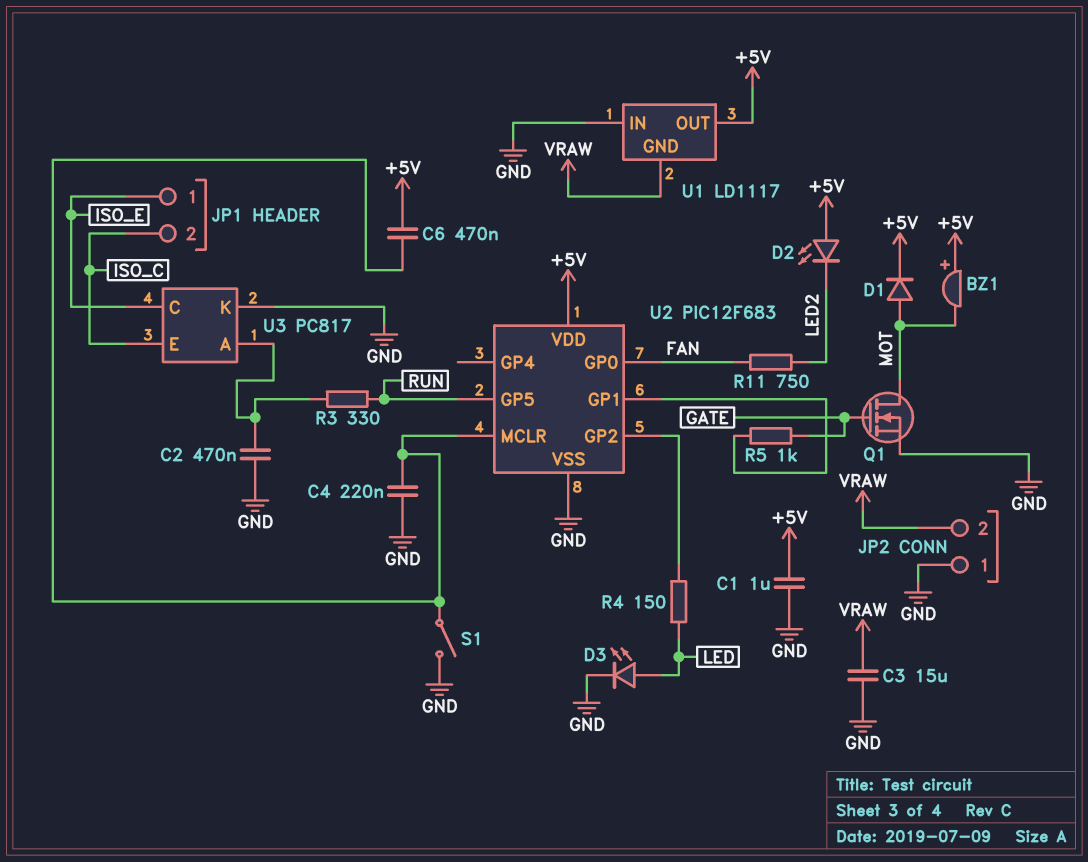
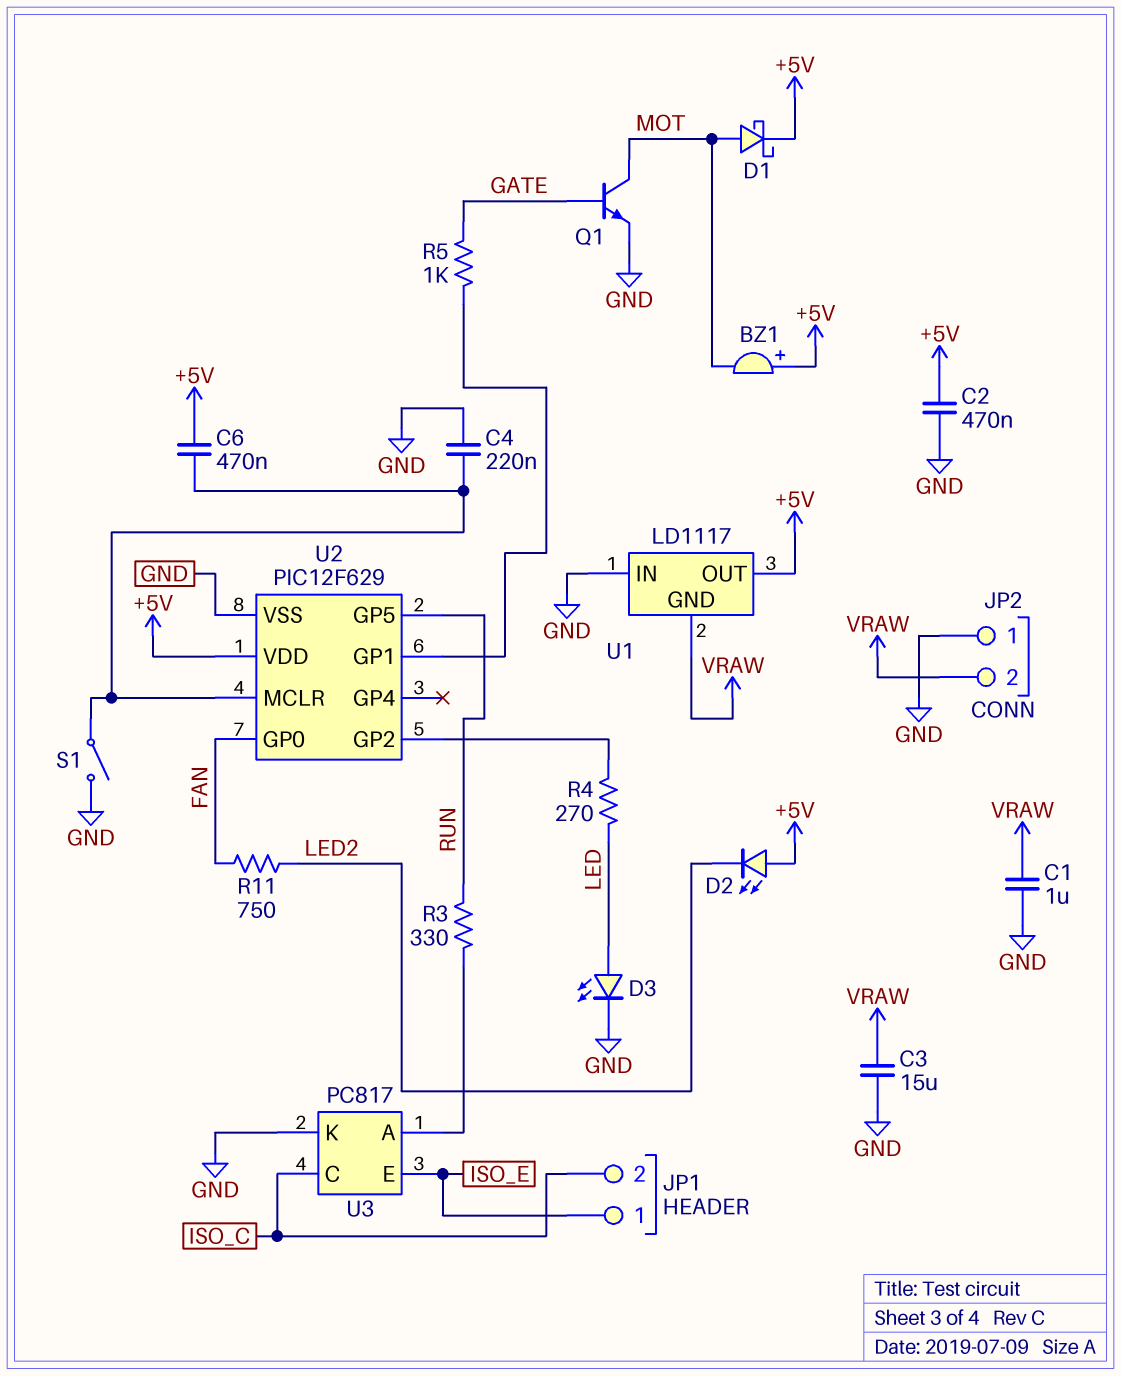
C1: 1uF (+5V, GND) -> 1uF (GND, VRAW)
C2: 470nF (GND, U3/A) -> 470nF (+5V, GND)
D1: diode (A MOT, K +5V) -> schottky (A MOT, K +5V)
Q1: NMOS (G GATE, D MOT, S GND) -> NPN (B GATE, C MOT, E GND)
R4: 150 (LED, U2/GP2) -> 270 (LED, U2/GP2)
U2: PIC12F683 -> PIC12F629
U3 pin C: ISO_E -> ISO_C
U3 pin E: ISO_C -> ISO_E

